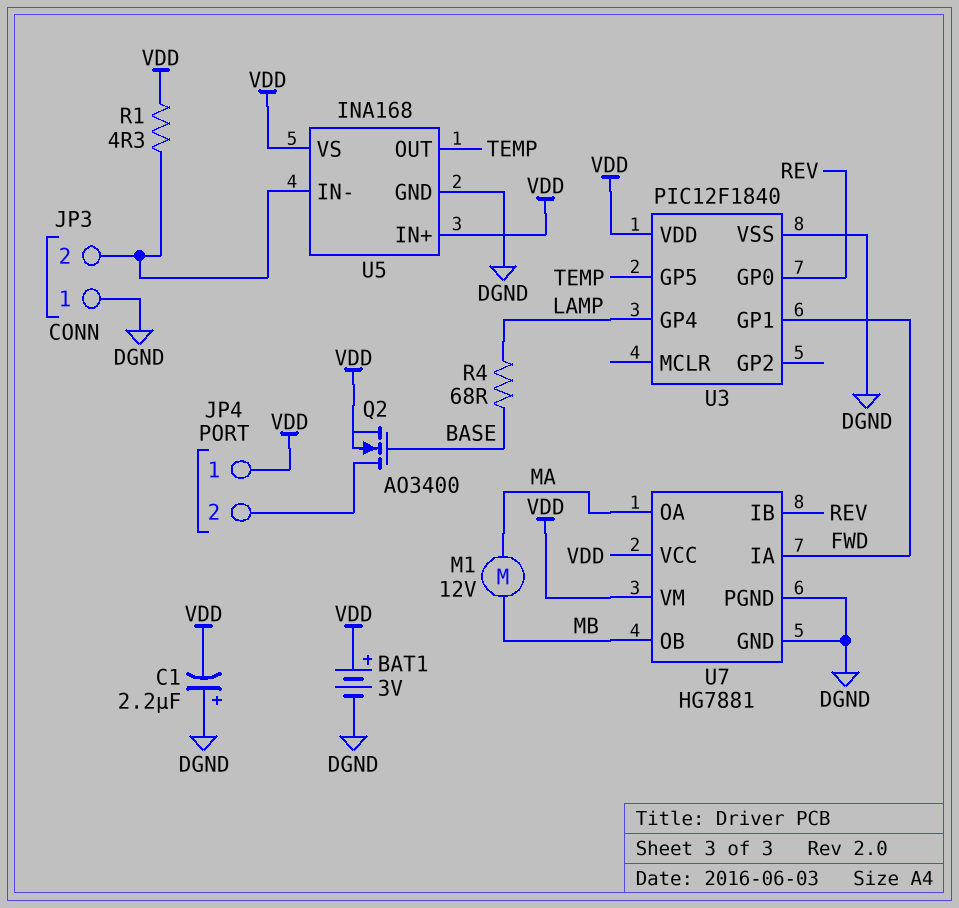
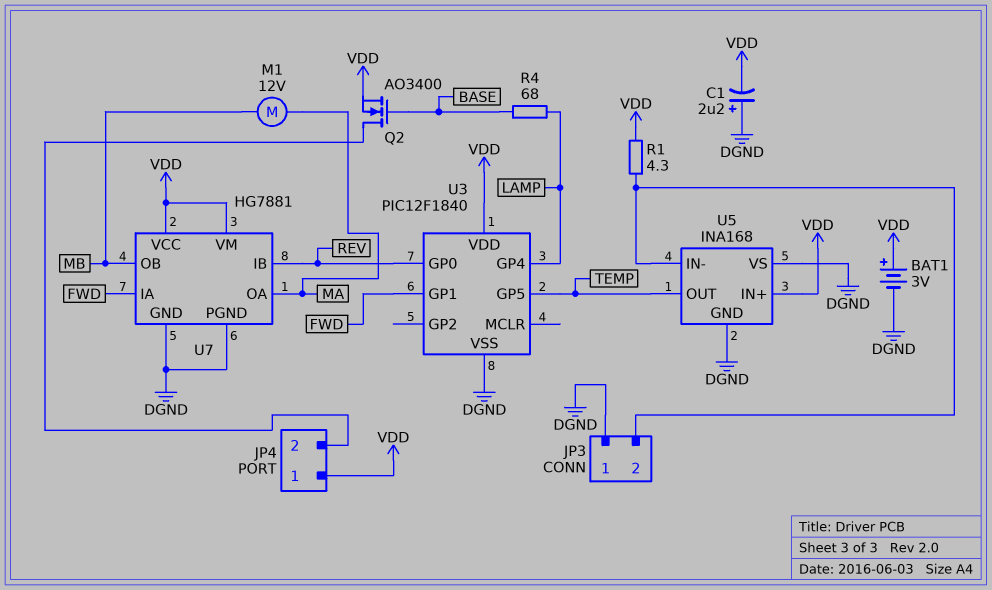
U5 pin VS: VDD -> DGND

